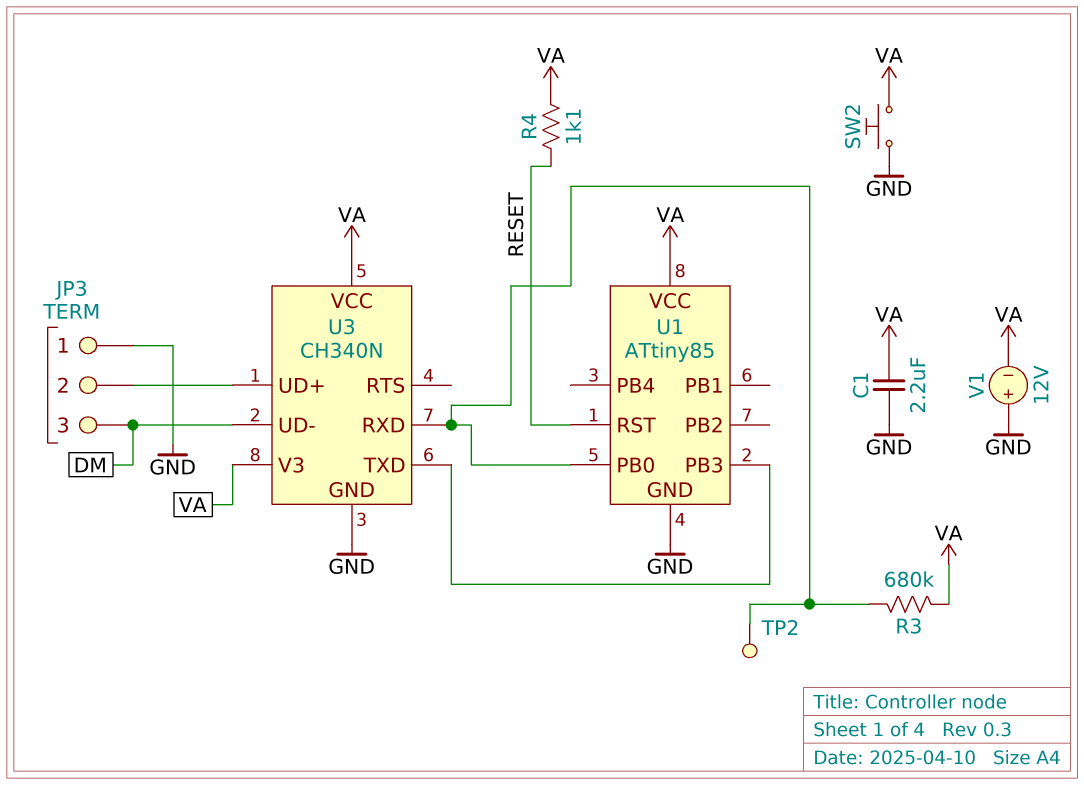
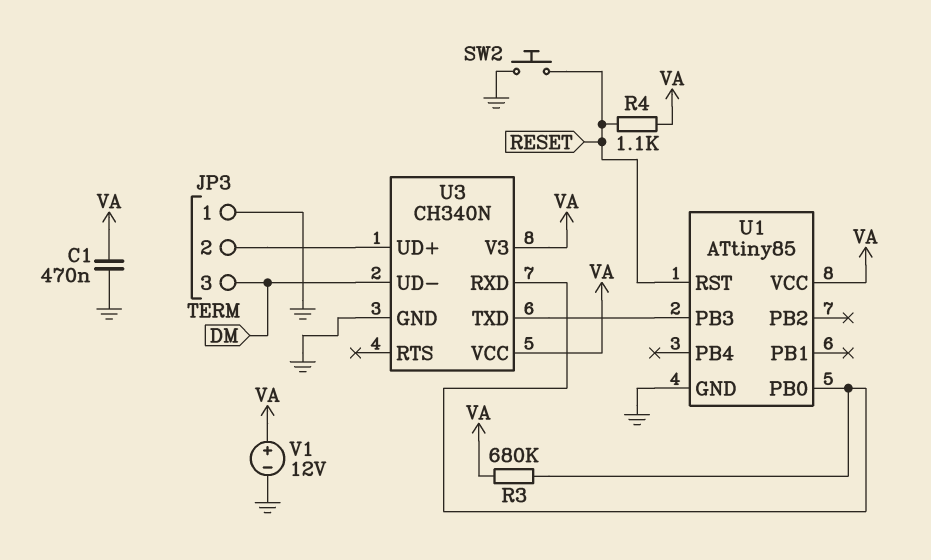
C1: 2.2uF (GND, VA) -> 470nF (GND, VA)
SW2: button (GND, VA) -> button (GND, RESET)
TP2: test point (U1/PB0) -> none
V1: 12V (plus GND, minus VA) -> 12V (plus VA, minus GND)

